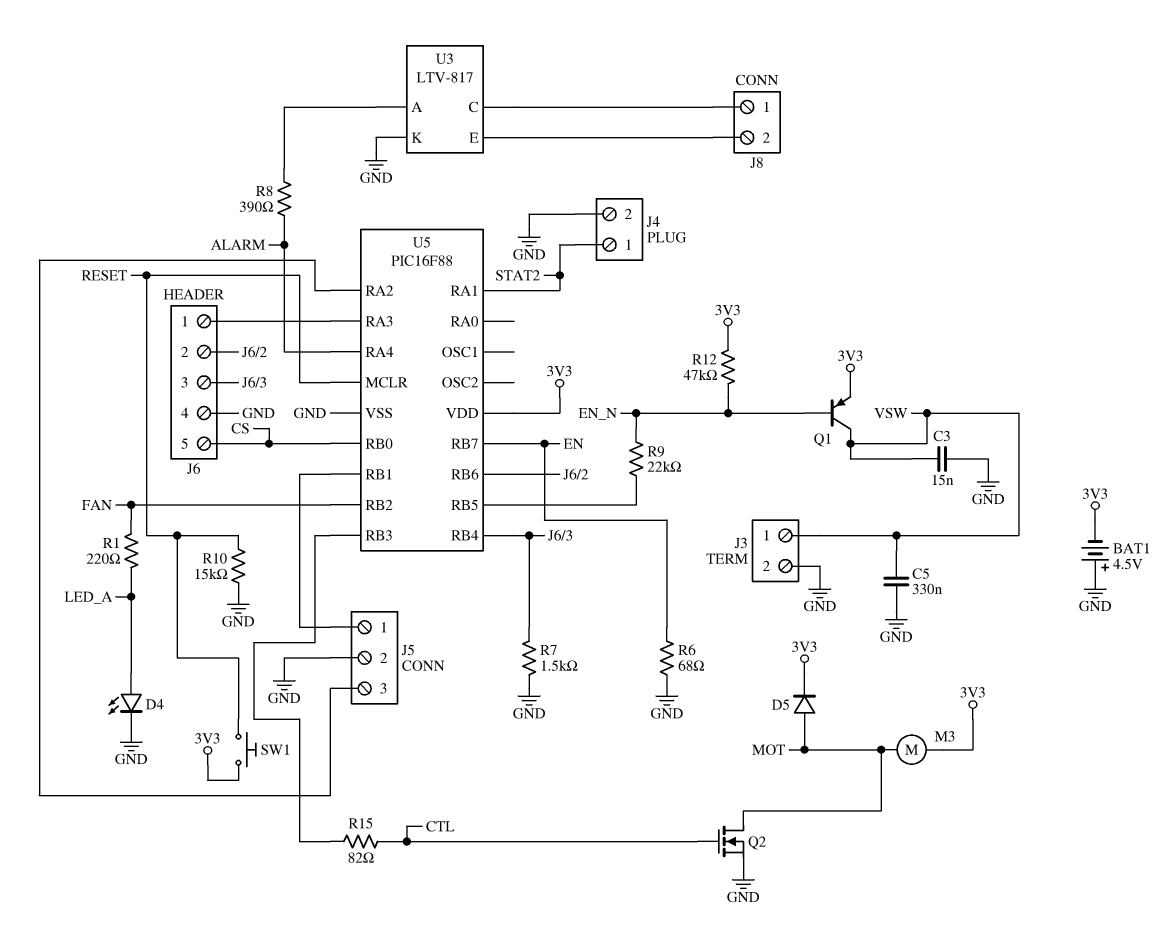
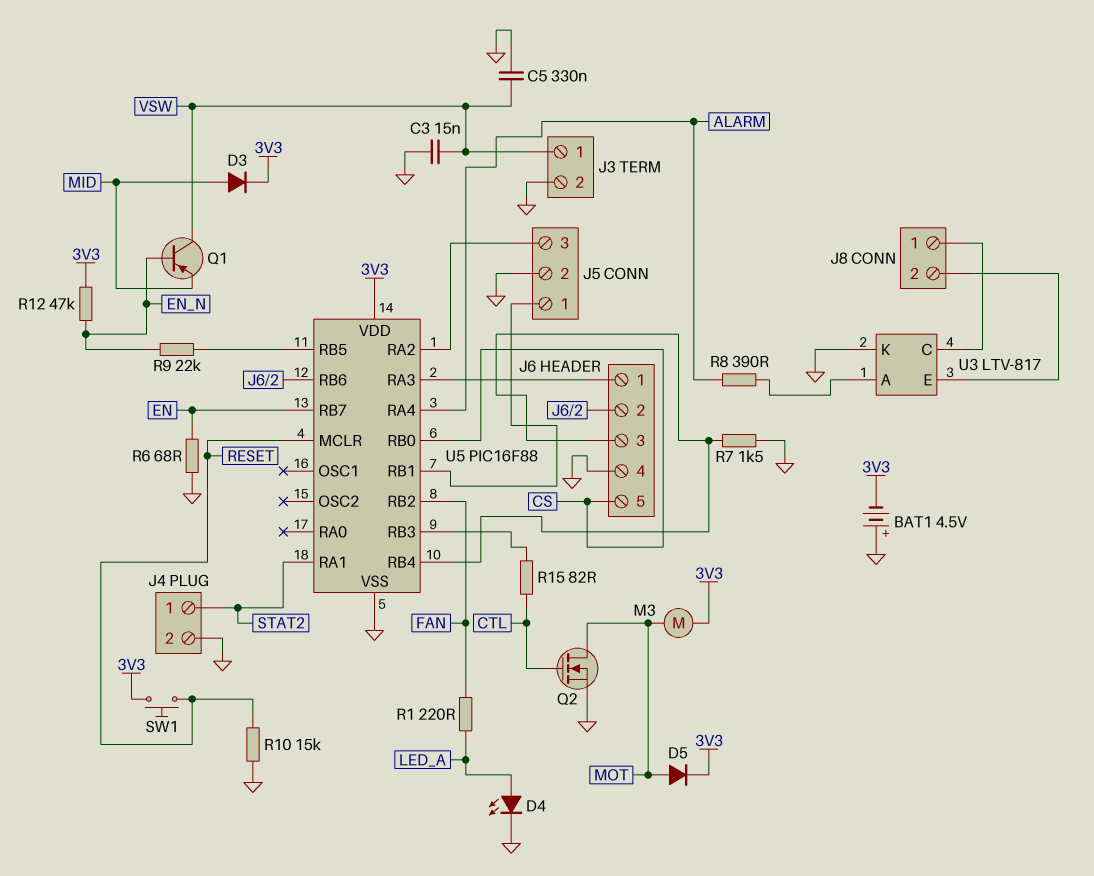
D3: none -> diode (A MID, K 3V3)
Q1: PNP (B EN_N, C VSW, E 3V3) -> PNP (B EN_N, C VSW, E MID)

